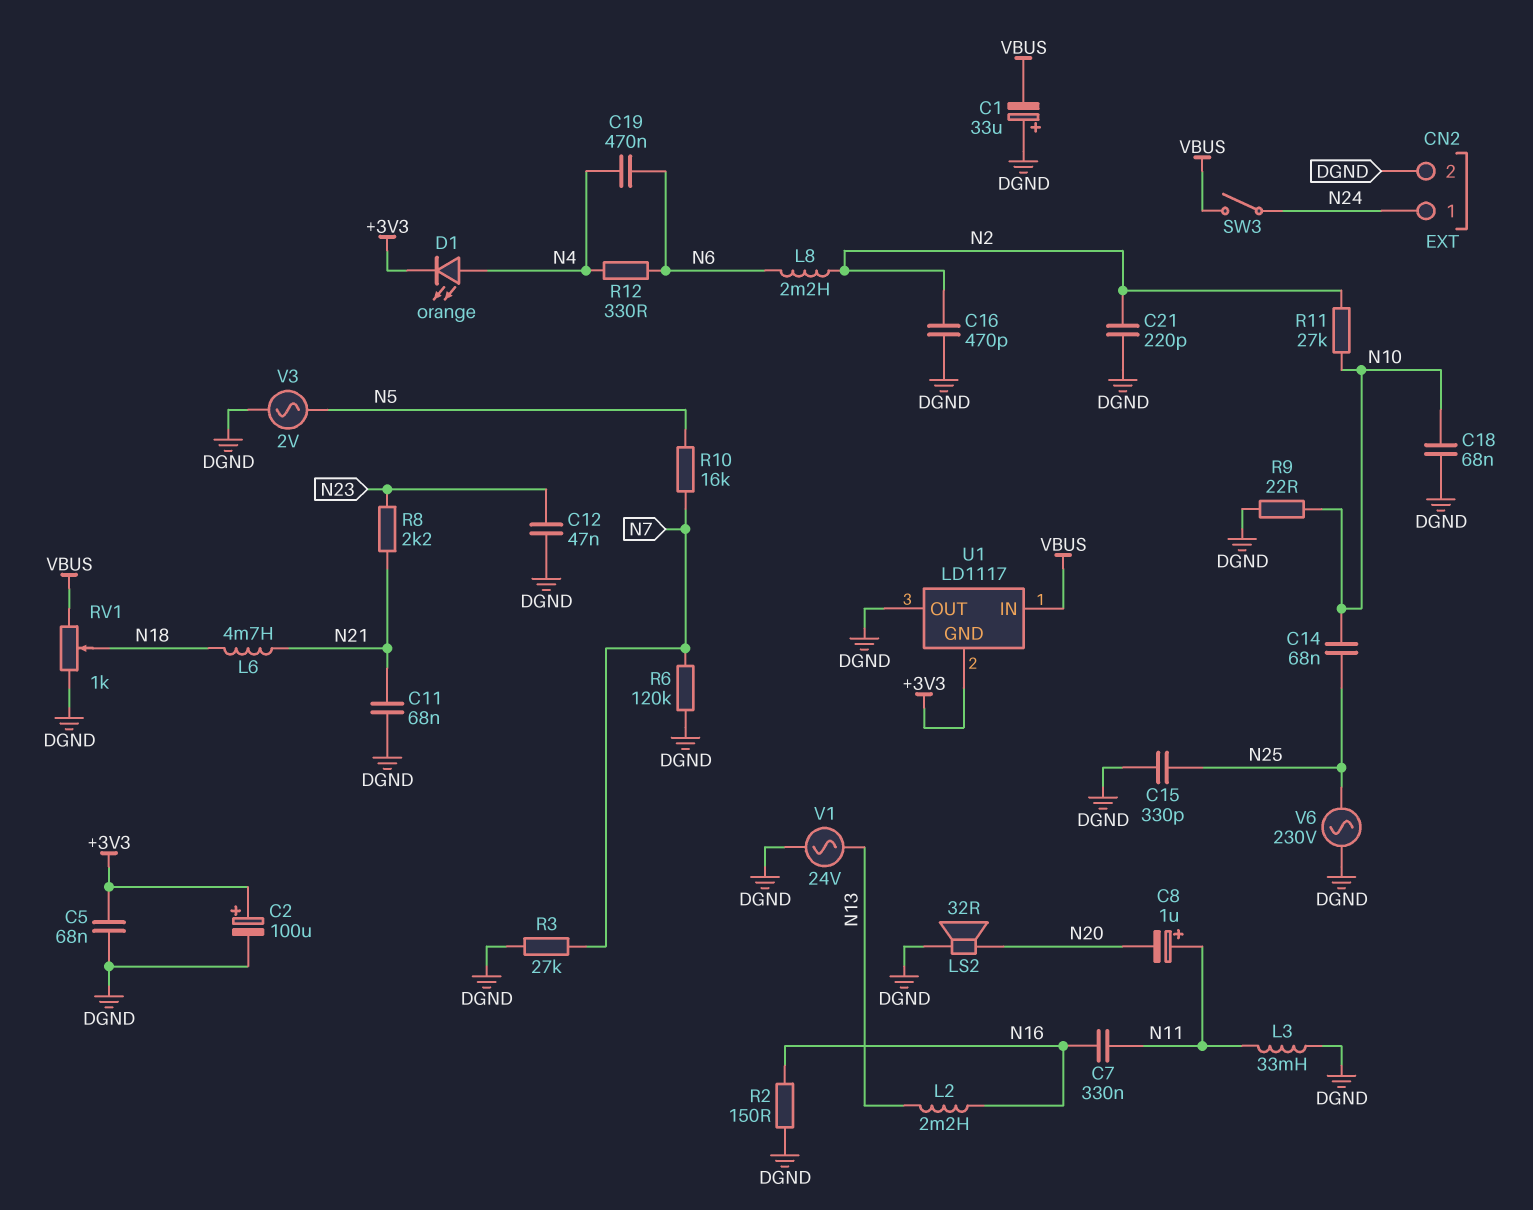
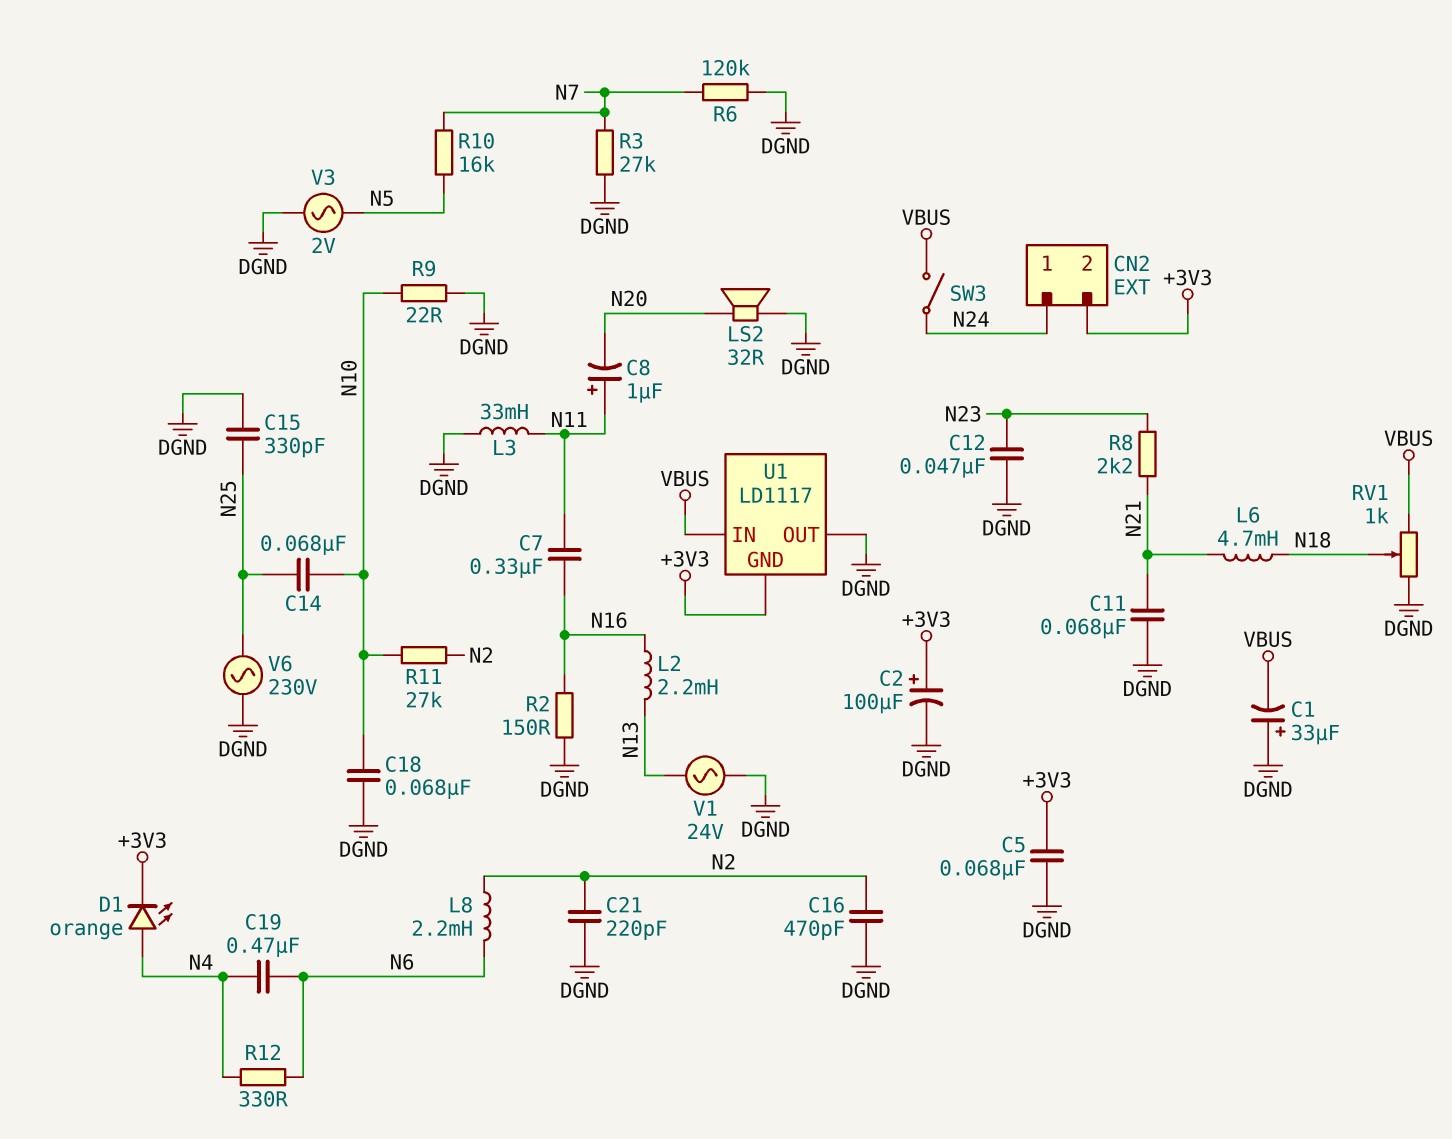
CN2 pin 2: DGND -> +3V3

